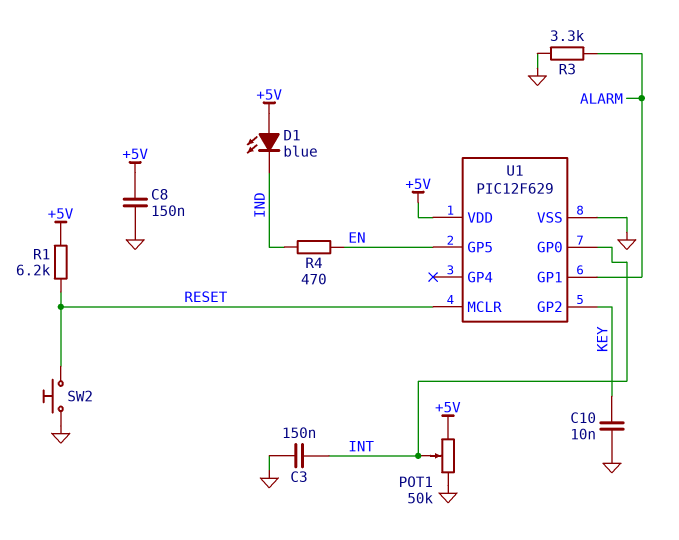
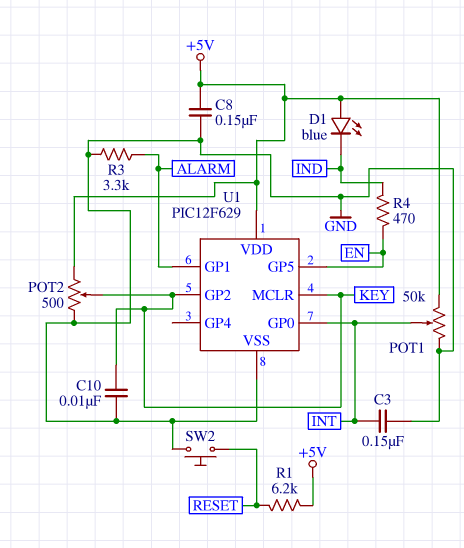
POT2: none -> 500 (+5V, GND, wiper KEY)
U1 pin MCLR: RESET -> KEY

